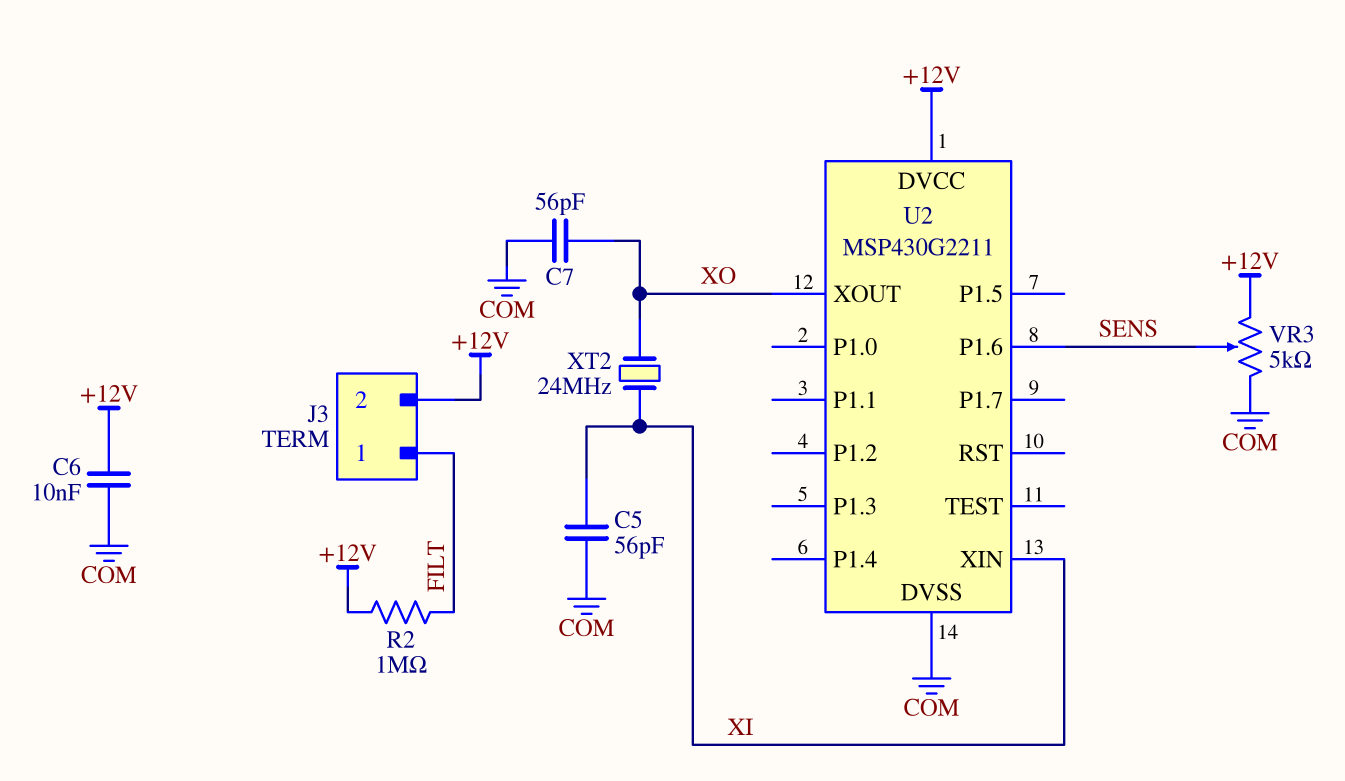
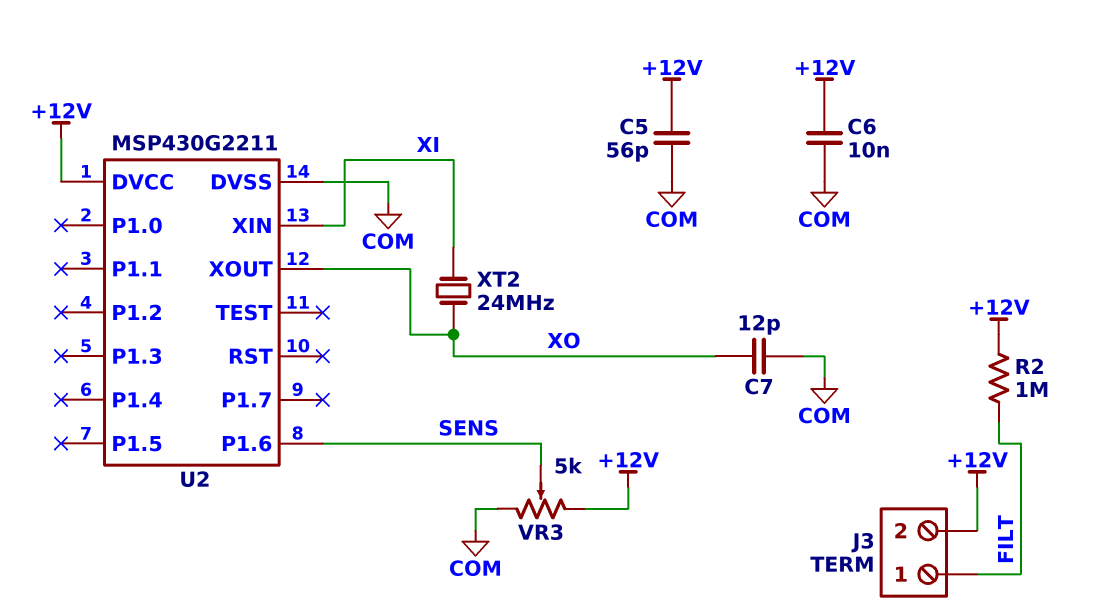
C5: 56pF (COM, XI) -> 56pF (+12V, COM)
C7: 56pF (COM, XO) -> 12pF (COM, XO)

